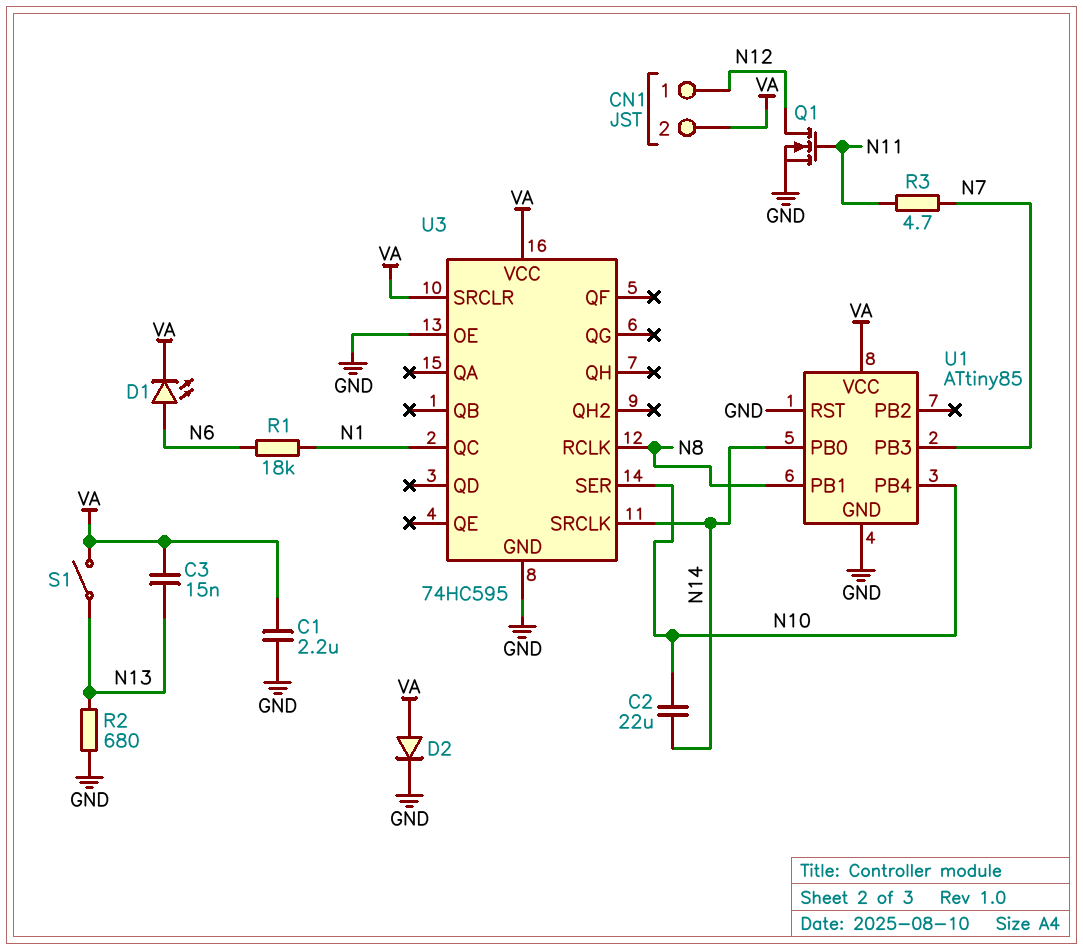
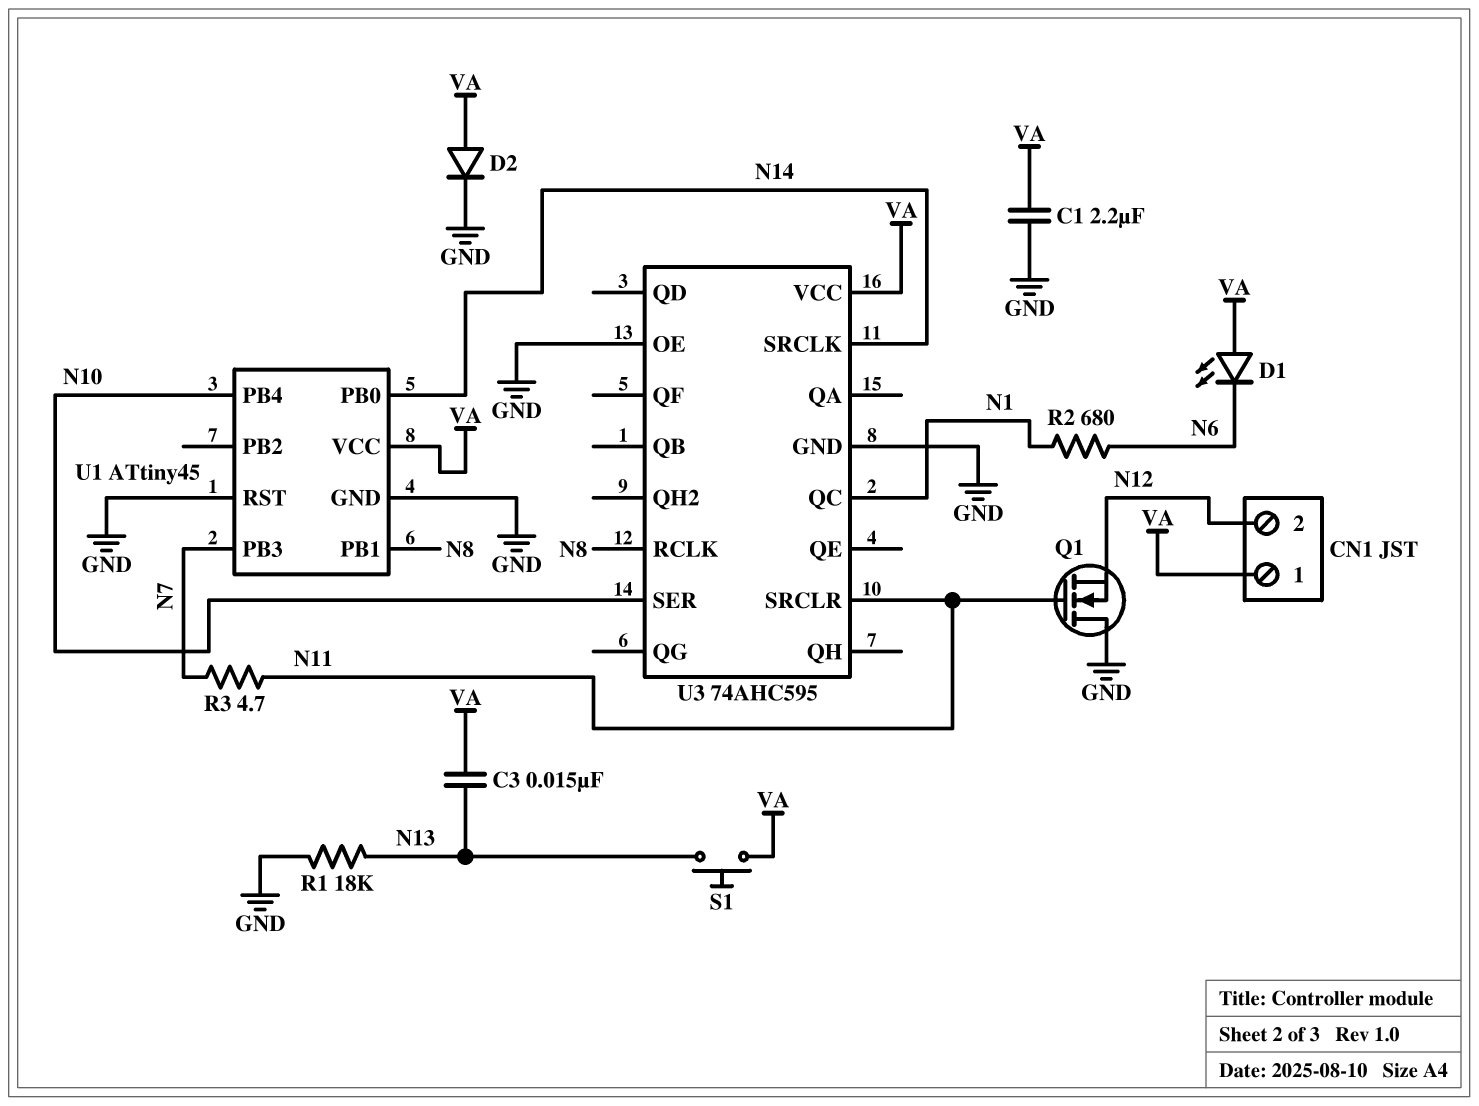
C2: 22uF (N10, N14) -> none
CN1 pin 1: N12 -> VA
CN1 pin 2: VA -> N12
D1: LED (A N6, K VA) -> LED (A VA, K N6)
Q1: NMOS (G N11, D N12, S GND) -> NMOS (G N11, D GND, S N12)
R1: 18k (N1, N6) -> 18k (GND, N13)
R2: 680 (GND, N13) -> 680 (N1, N6)
S1: switch (N13, VA) -> button (N13, VA)
U1: ATtiny85 -> ATtiny45
U3: 74HC595 -> 74AHC595
U3 pin SRCLR: VA -> N11

